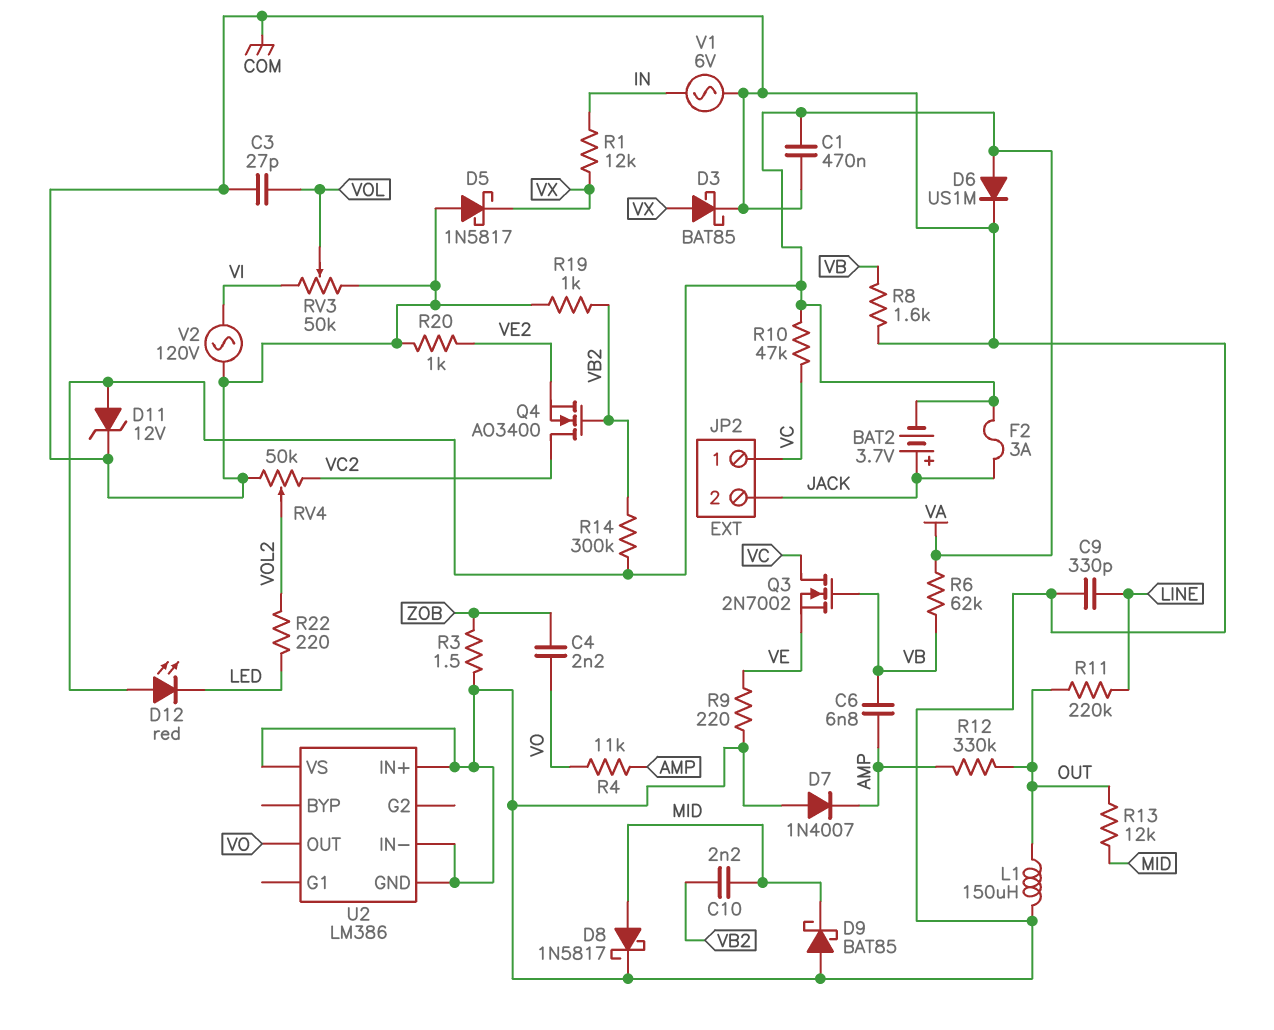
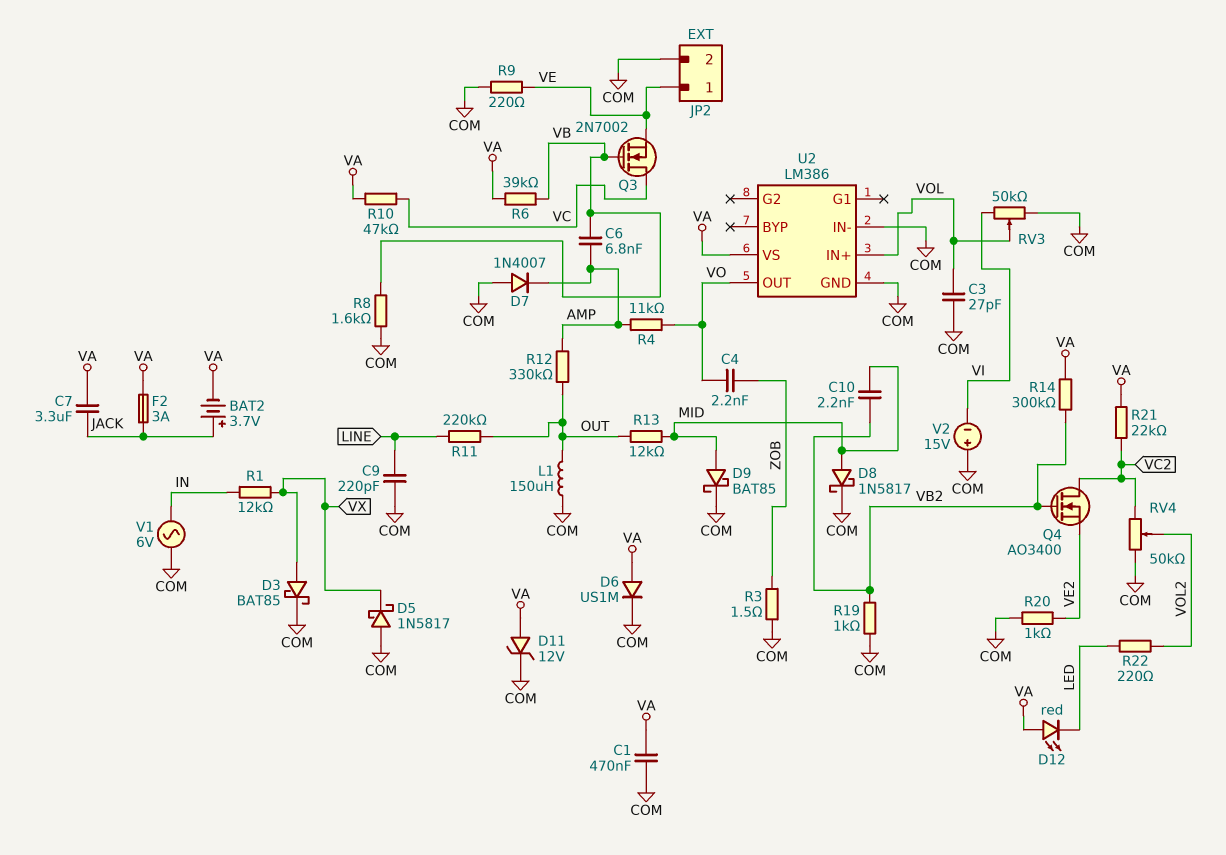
C7: none -> 3.3uF (JACK, VA)
C9: 330pF (COM, LINE) -> 220pF (COM, LINE)
D9: schottky BAT85 (A COM, K MID) -> schottky BAT85 (A MID, K COM)
JP2 pin 1: VC -> VE
JP2 pin 2: JACK -> COM
R6: 62k (VA, VB) -> 39k (VA, VB)
R21: none -> 22k (VA, VC2)
U2 pin IN+: COM -> VOL
U2 pin VS: COM -> VA
V2: AC 120V (COM, VI) -> 15V (plus COM, minus VI)

